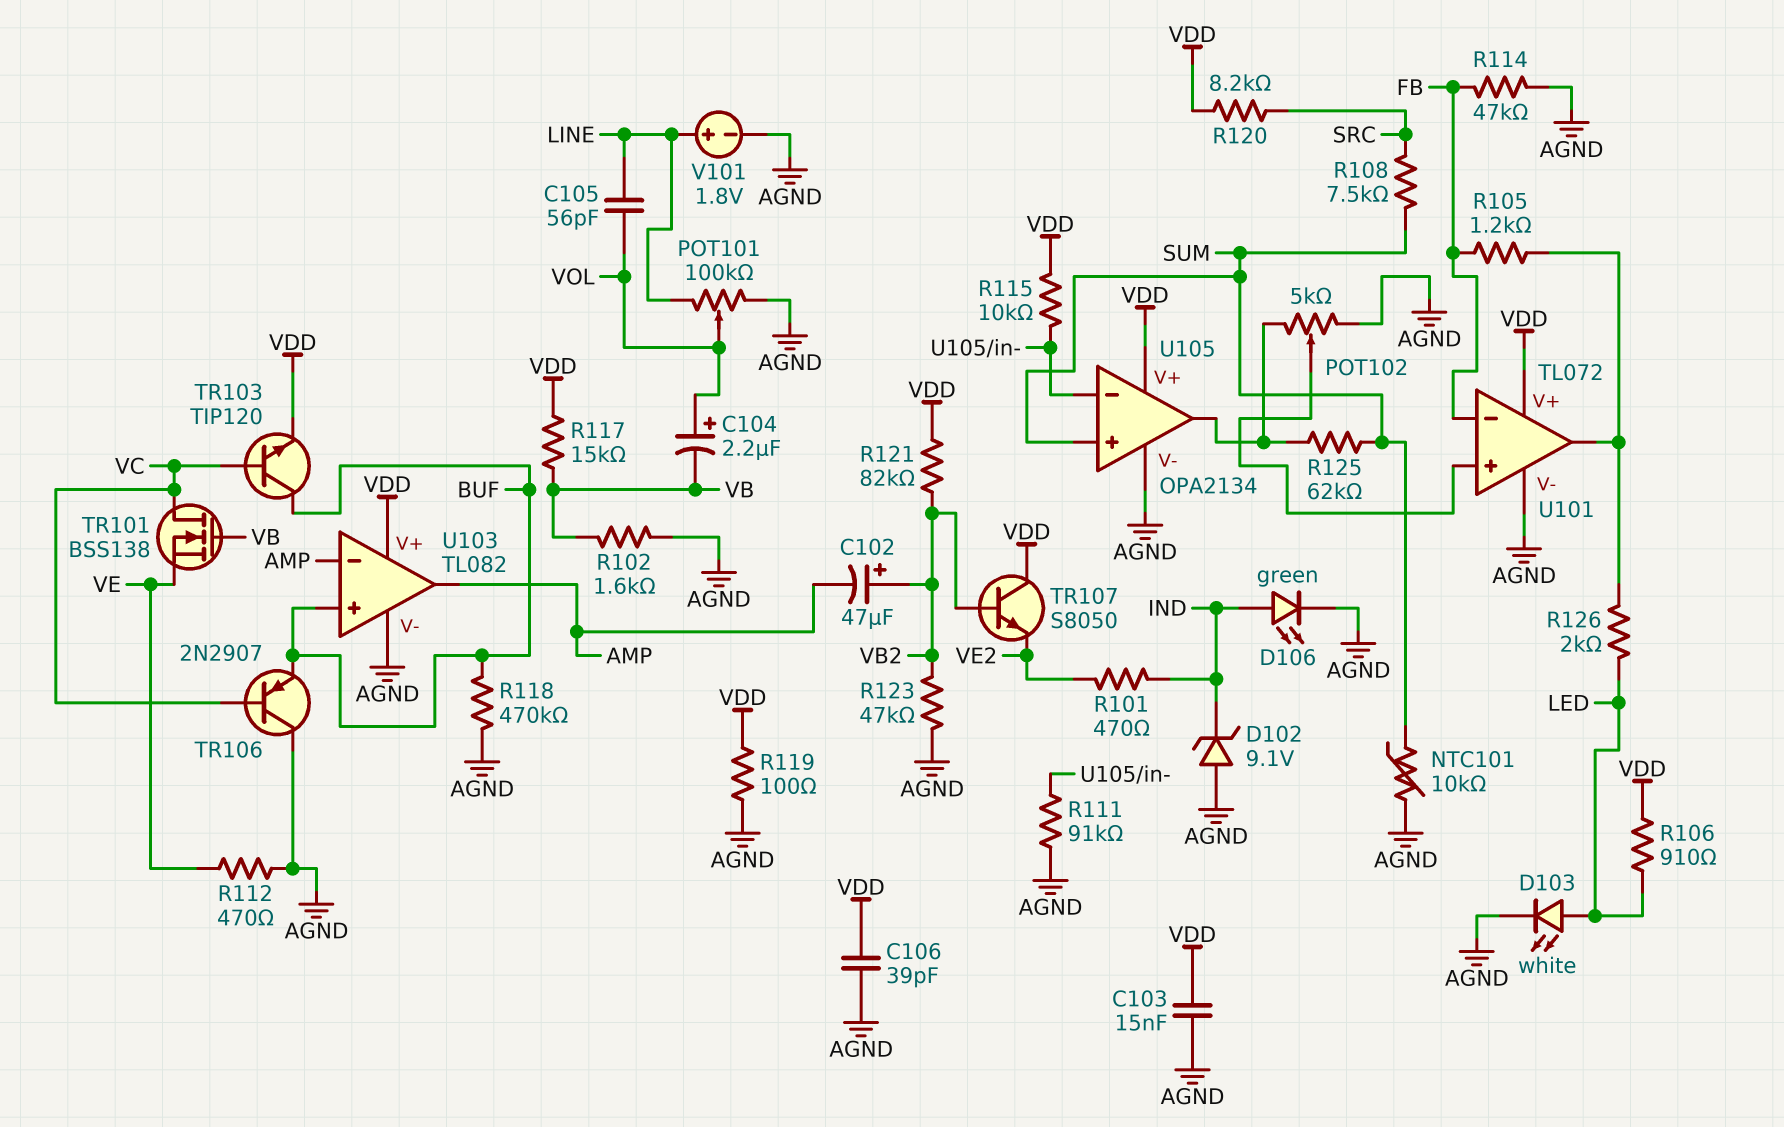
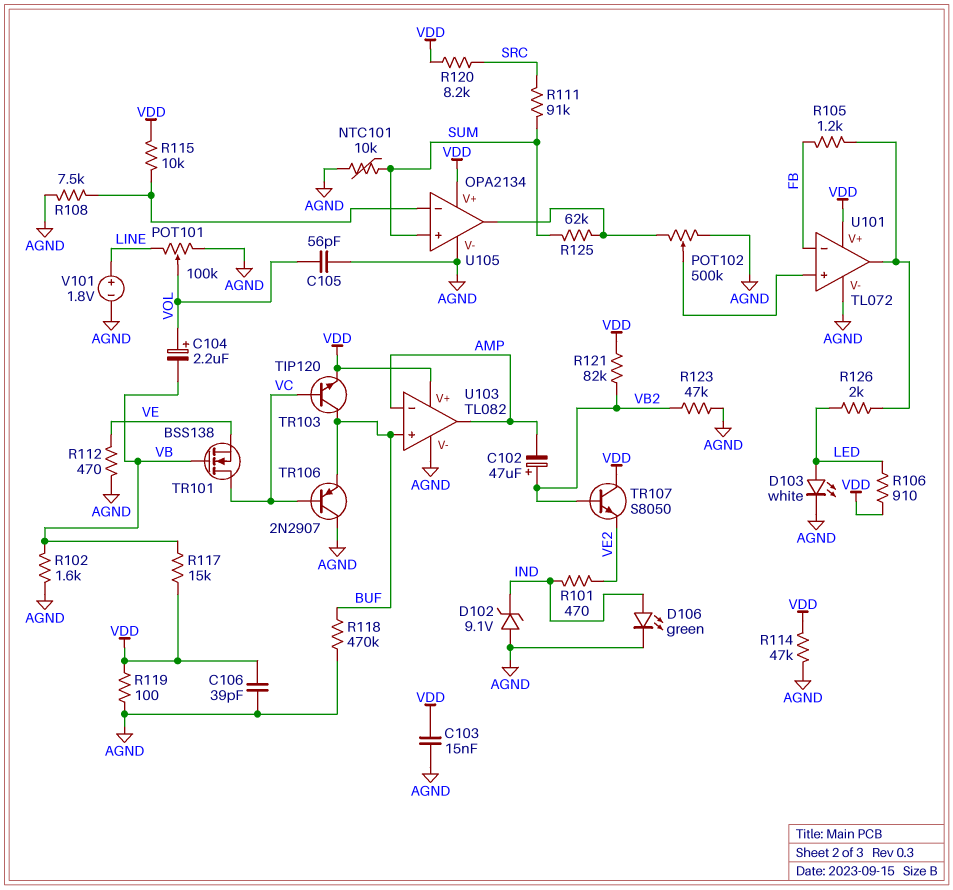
C105: 56pF (LINE, VOL) -> 56pF (AGND, VOL)
POT102: 5k (AGND, U105/out, wiper U101/in+) -> 500k (AGND, U105/out, wiper U101/in+)
R108: 7.5k (SRC, SUM) -> 7.5k (AGND, U105/in-)
R111: 91k (AGND, U105/in-) -> 91k (SRC, SUM)
R114: 47k (AGND, FB) -> 47k (AGND, VDD)

